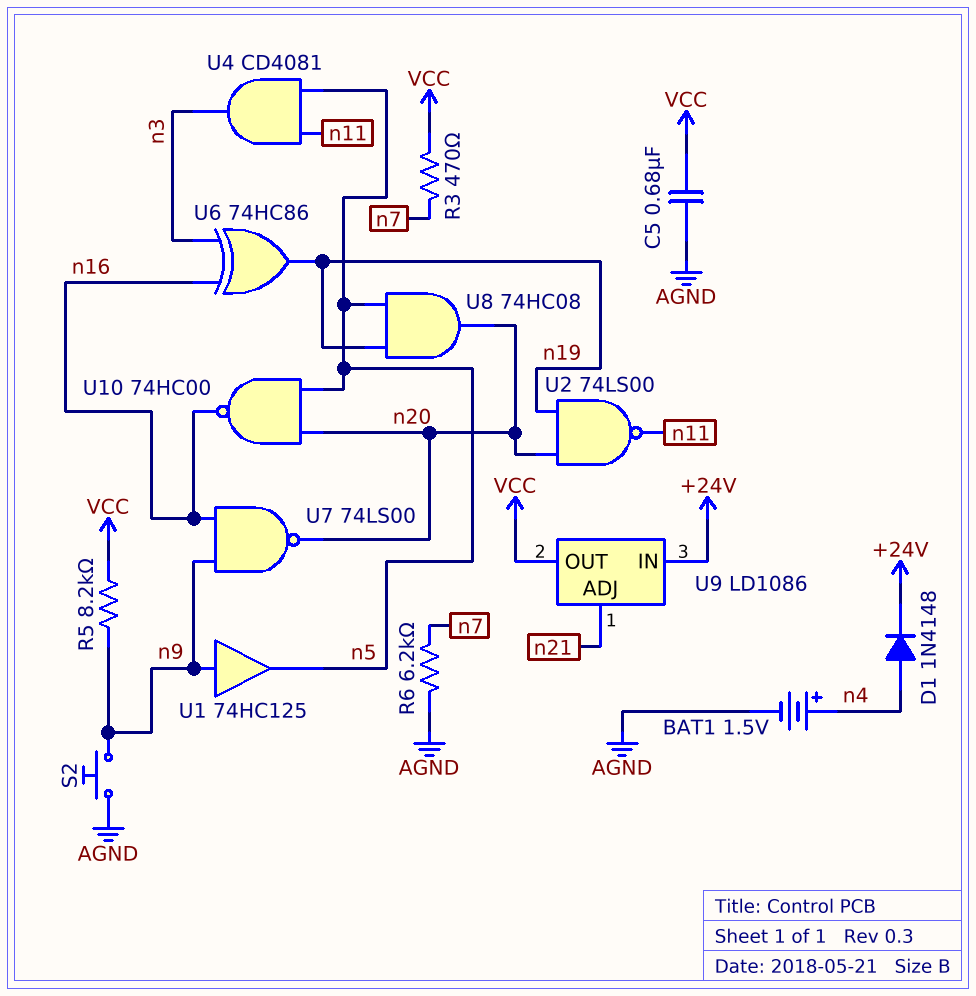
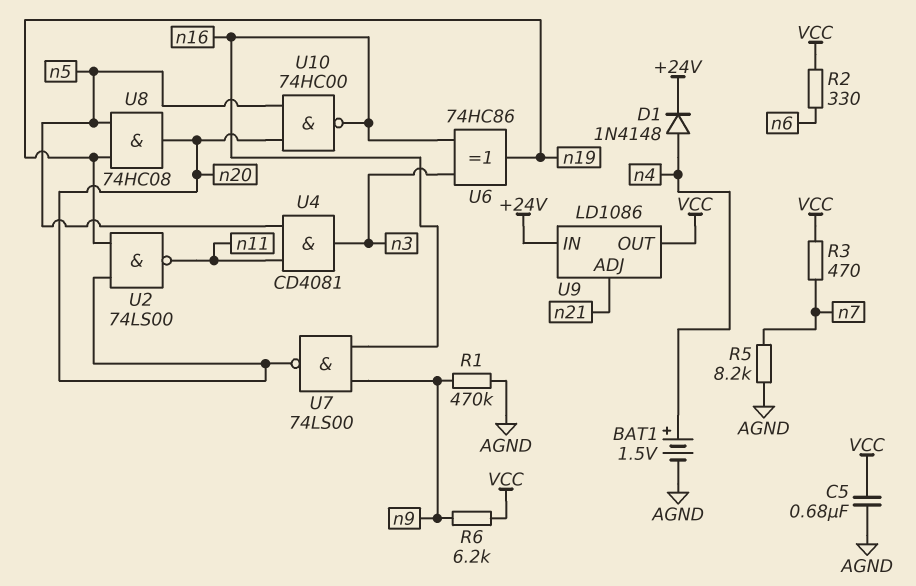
R1: none -> 470k (AGND, n9)
R2: none -> 330 (VCC, n6)
R5: 8.2k (VCC, n9) -> 8.2k (AGND, n7)
R6: 6.2k (AGND, n7) -> 6.2k (VCC, n9)
S2: button (AGND, n9) -> none
U1: buffer 74HC125 (in n9, out n5) -> none

